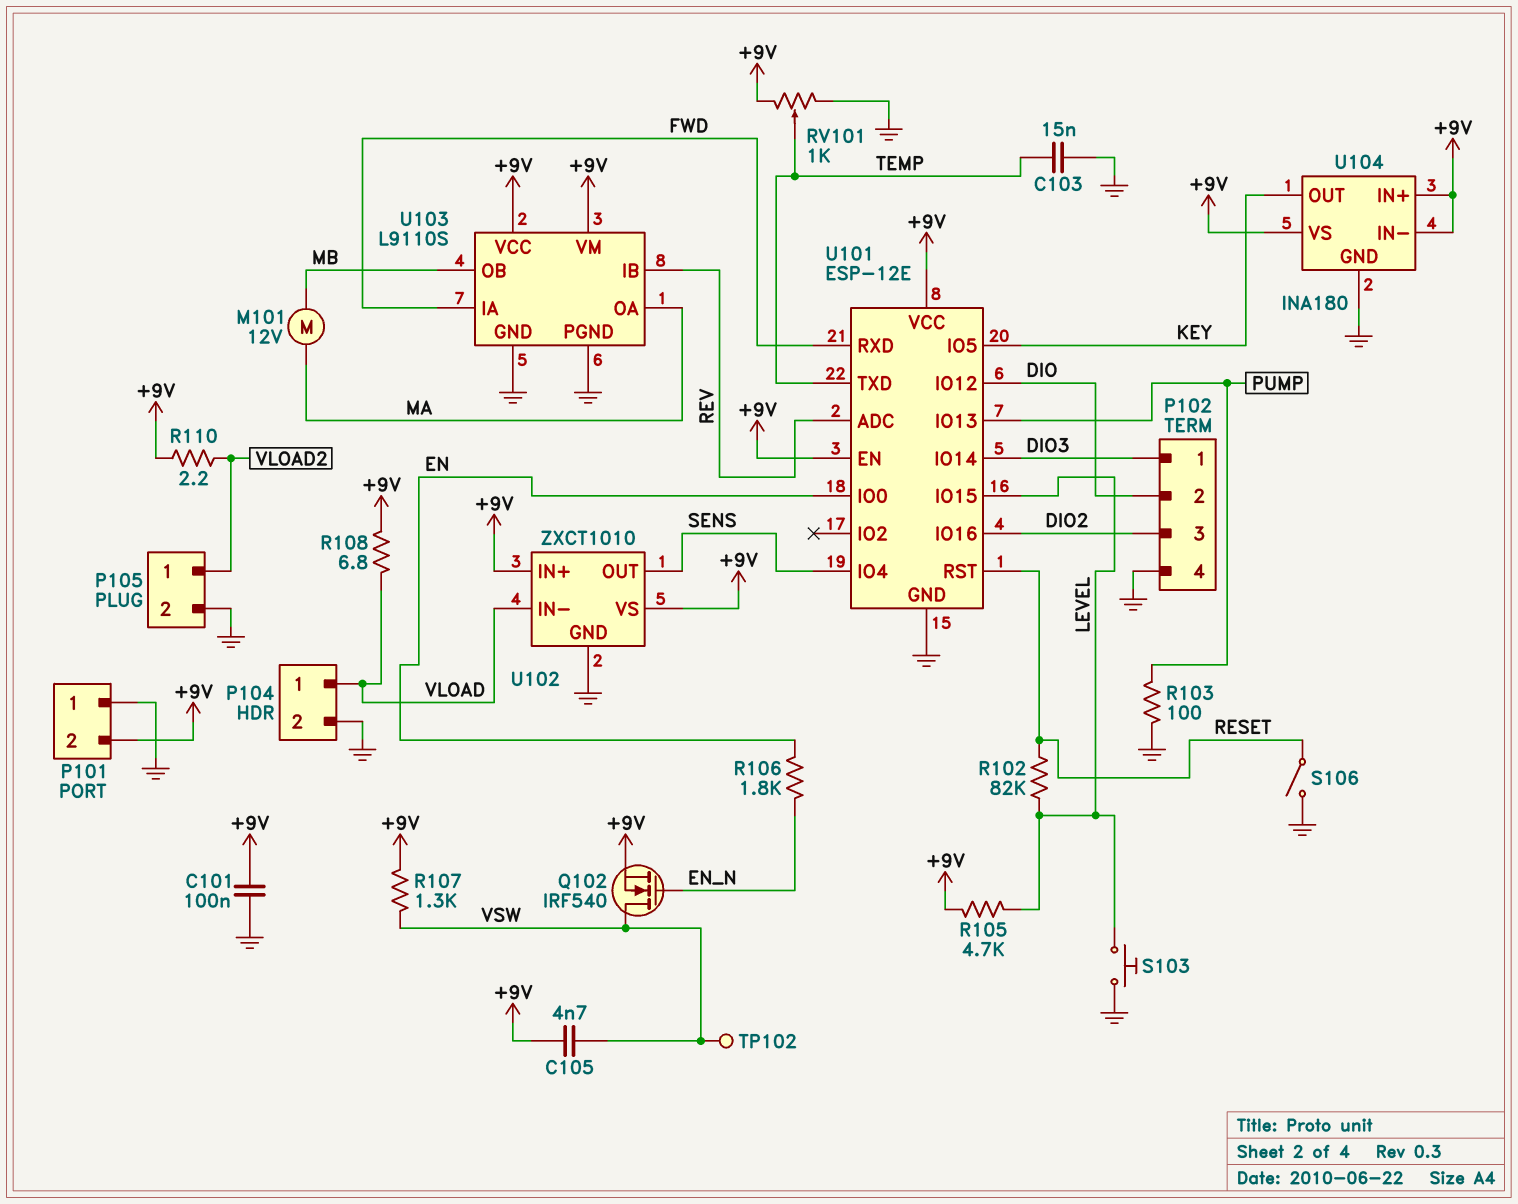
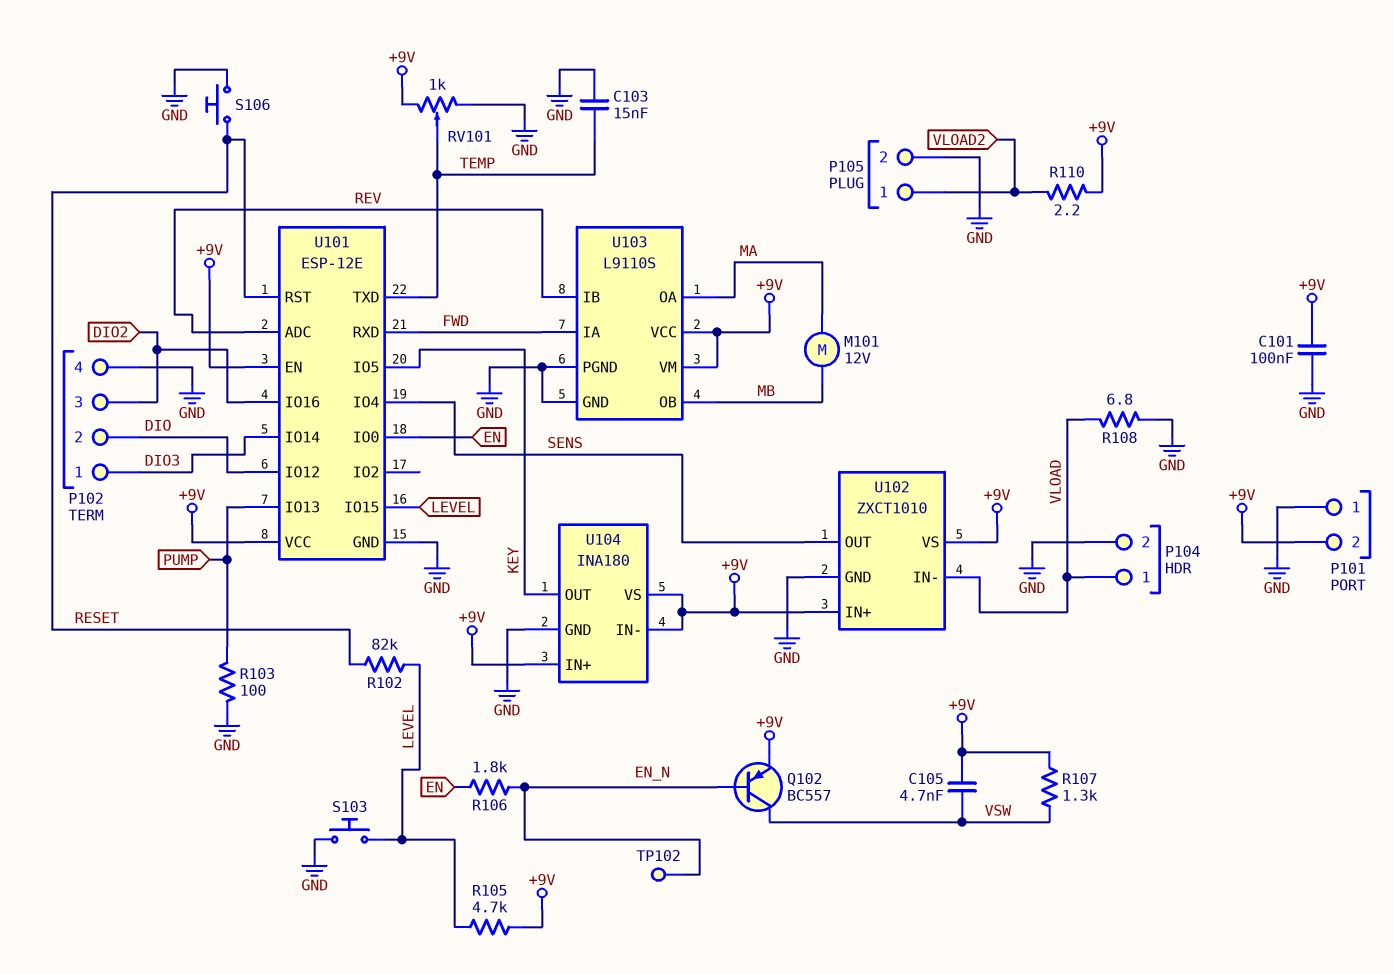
Q102: NMOS IRF540 (G EN_N, D VSW, S +9V) -> PNP BC557 (B EN_N, C VSW, E +9V)
R108: 6.8 (+9V, VLOAD) -> 6.8 (GND, VLOAD)
S106: switch (GND, RESET) -> button (GND, RESET)
TP102: test point (VSW) -> test point (EN_N)

